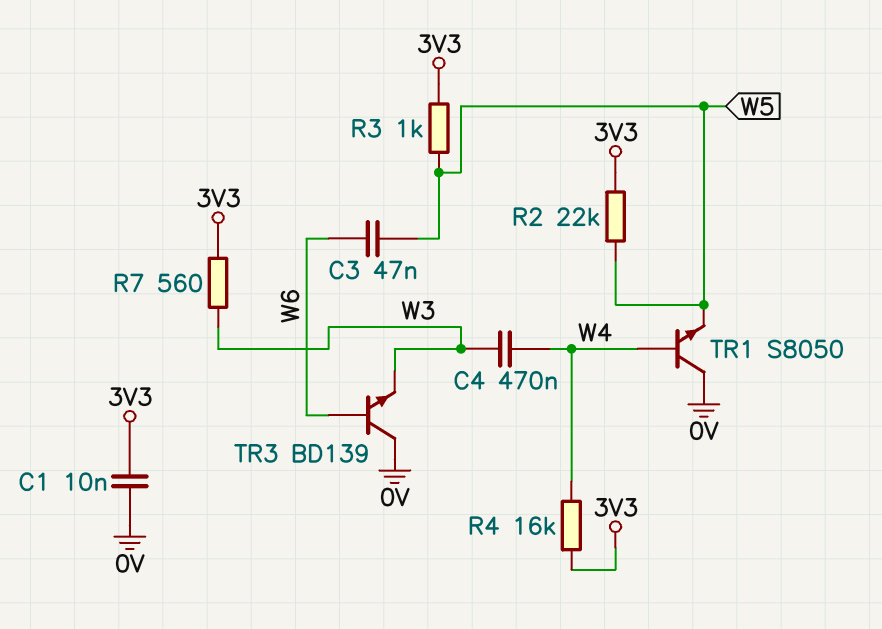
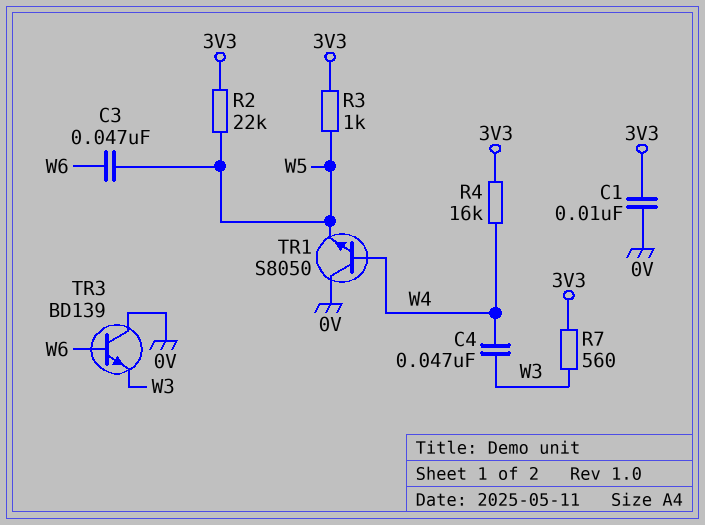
C4: 470nF (W3, W4) -> 47nF (W3, W4)

